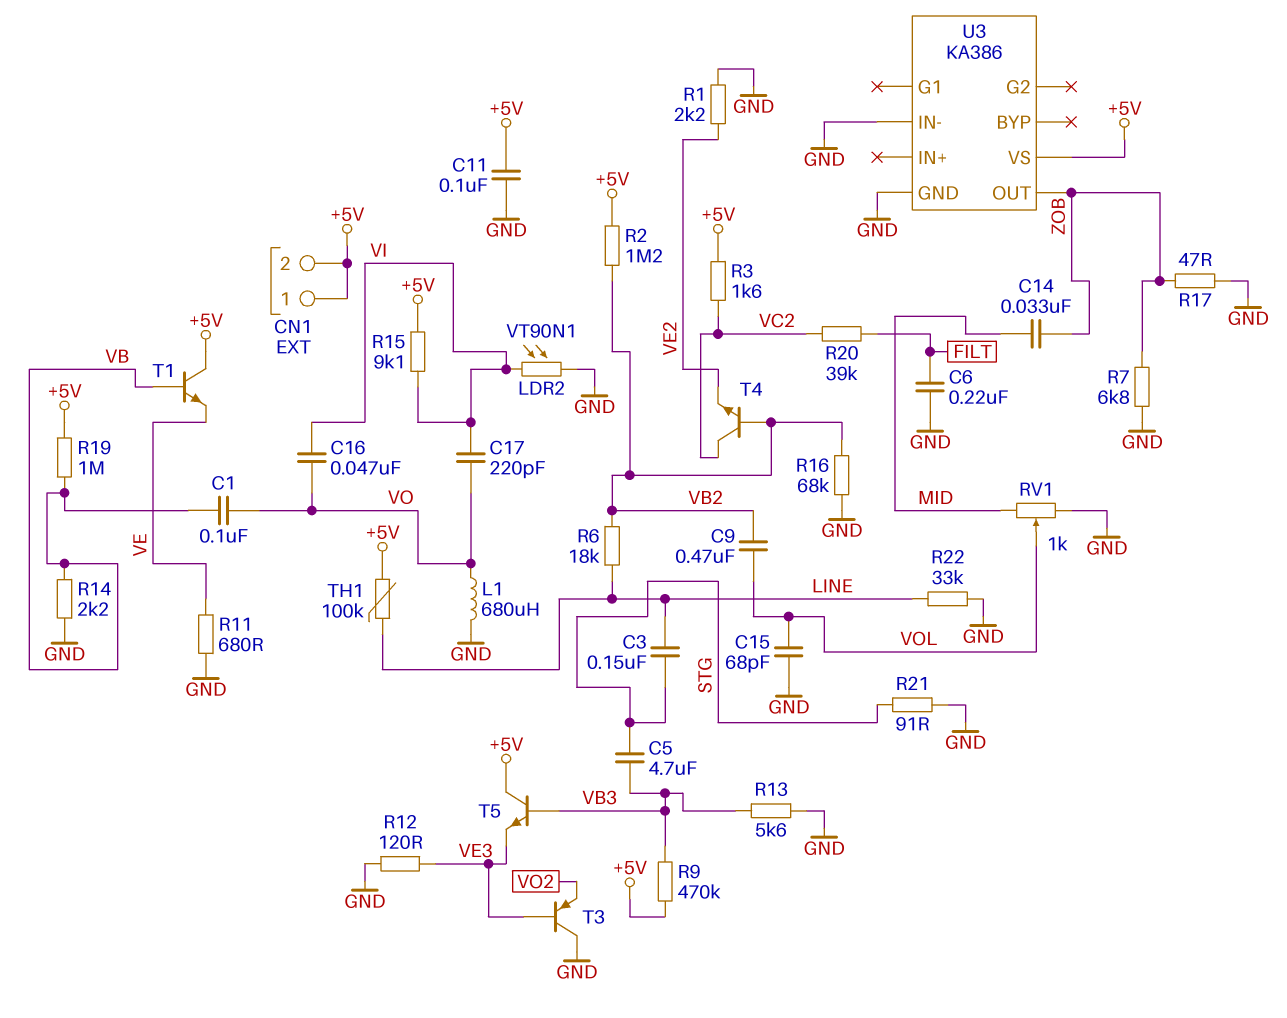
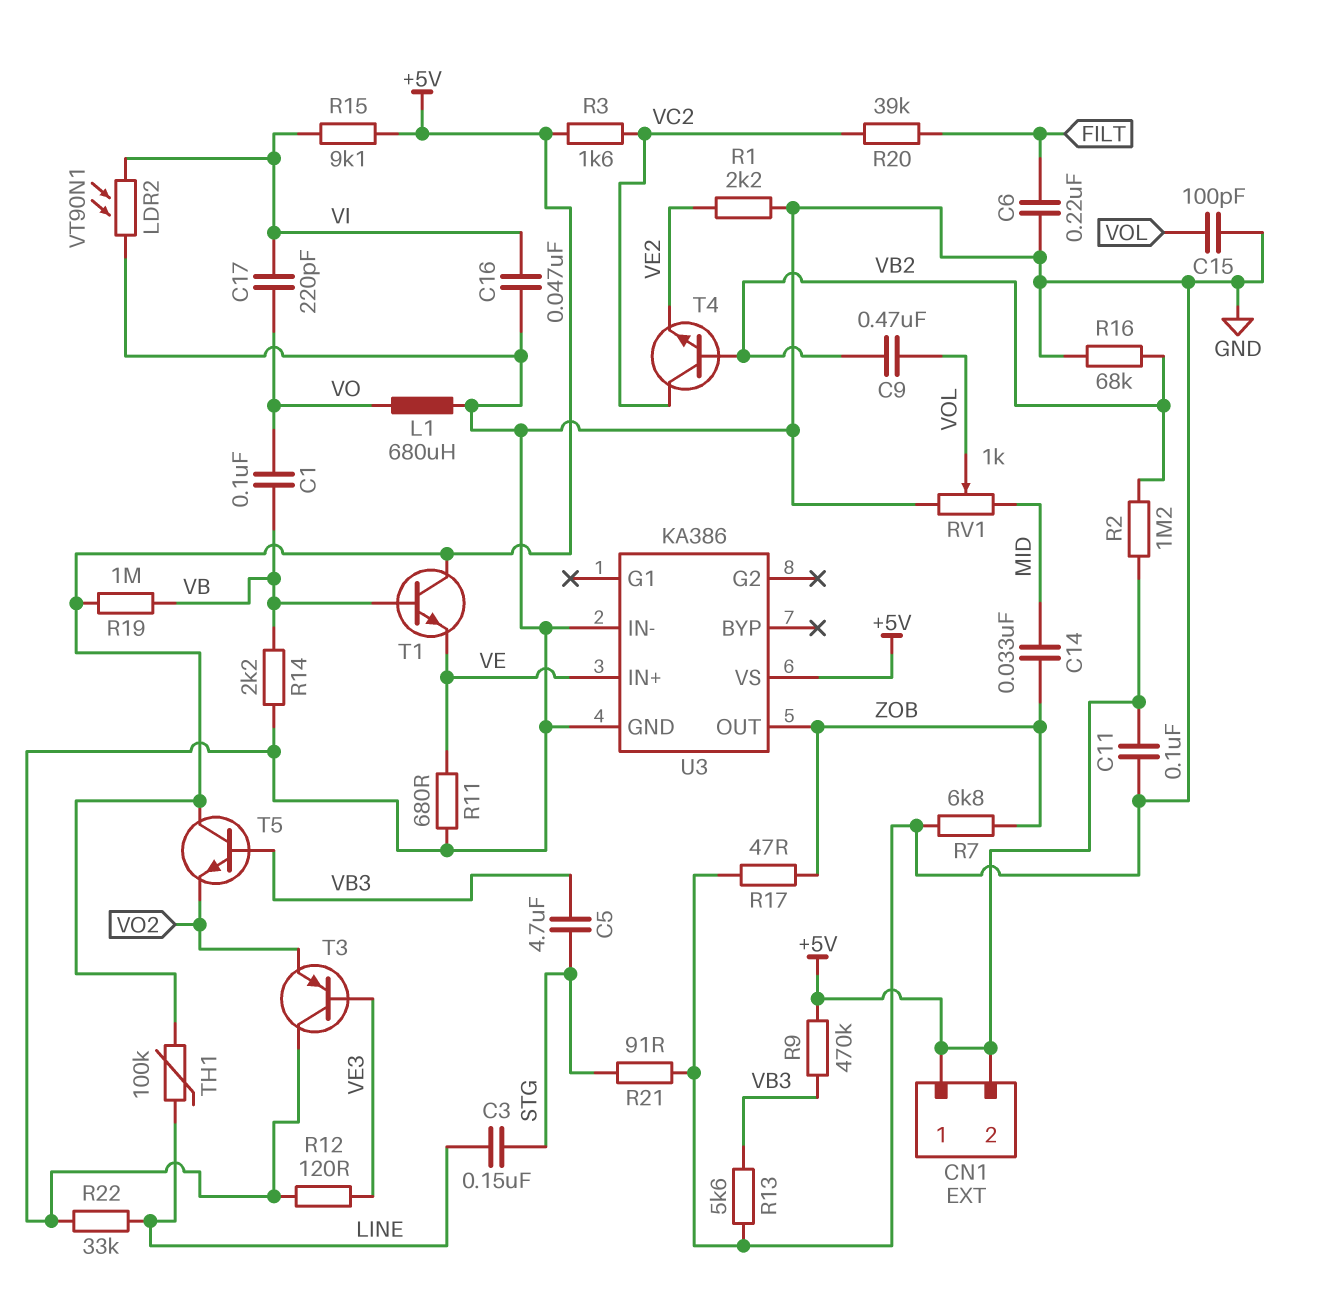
C15: 68pF (GND, VOL) -> 100pF (GND, VOL)
C16: 47nF (VI, VO) -> 47nF (GND, VI)
R6: 18k (LINE, VB2) -> none
T5: NPN (B VB3, C +5V, E VE3) -> NPN (B VB3, C +5V, E VO2)
U3 pin IN+: none -> VE

